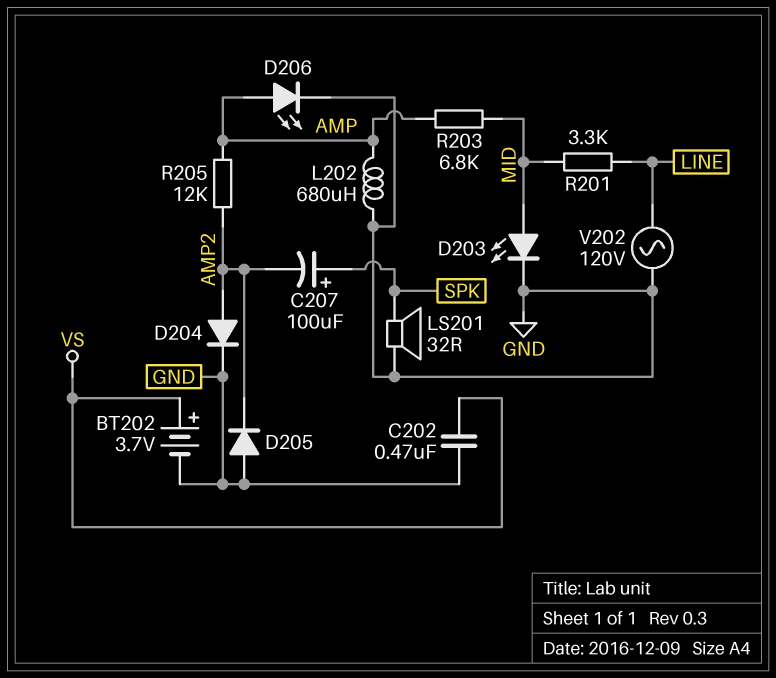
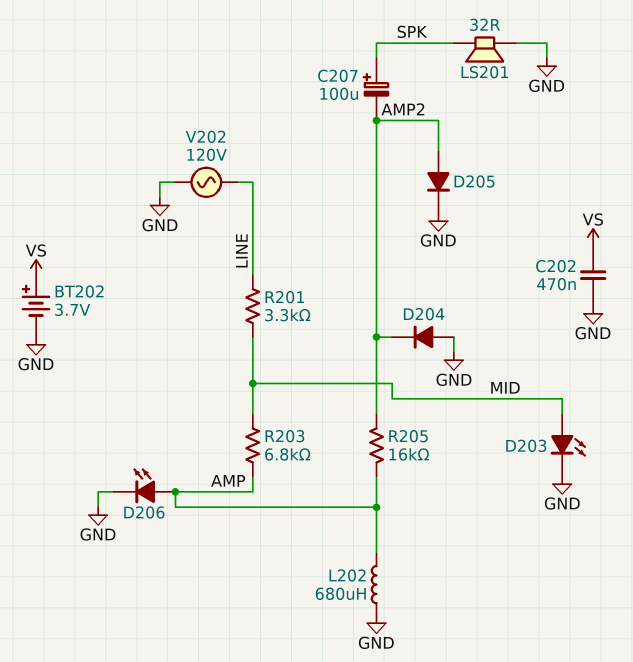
D204: diode (A AMP2, K GND) -> diode (A GND, K AMP2)
D205: diode (A GND, K AMP2) -> diode (A AMP2, K GND)
R205: 12k (AMP, AMP2) -> 16k (AMP, AMP2)

